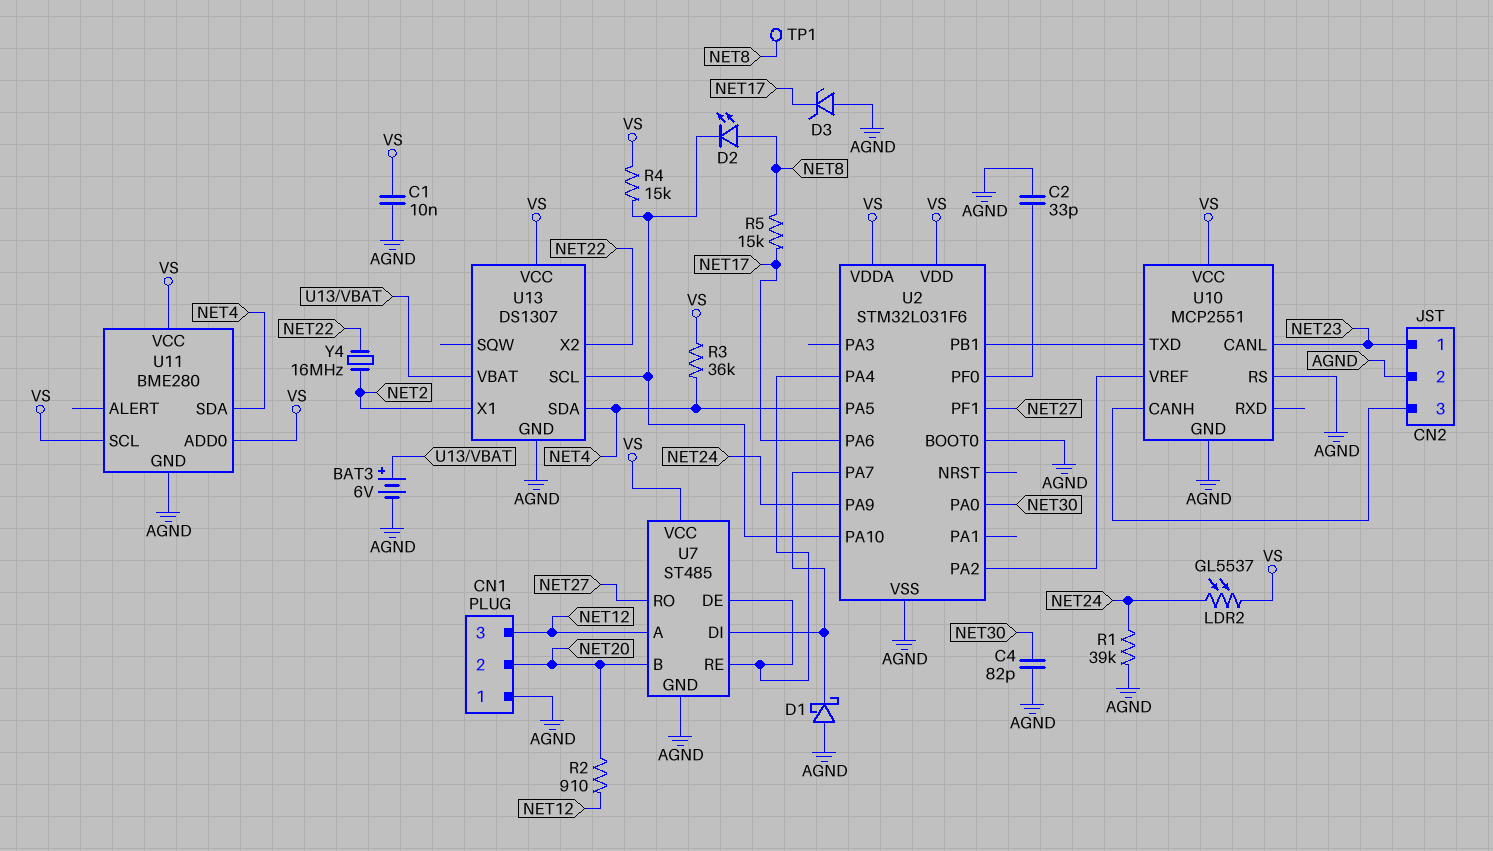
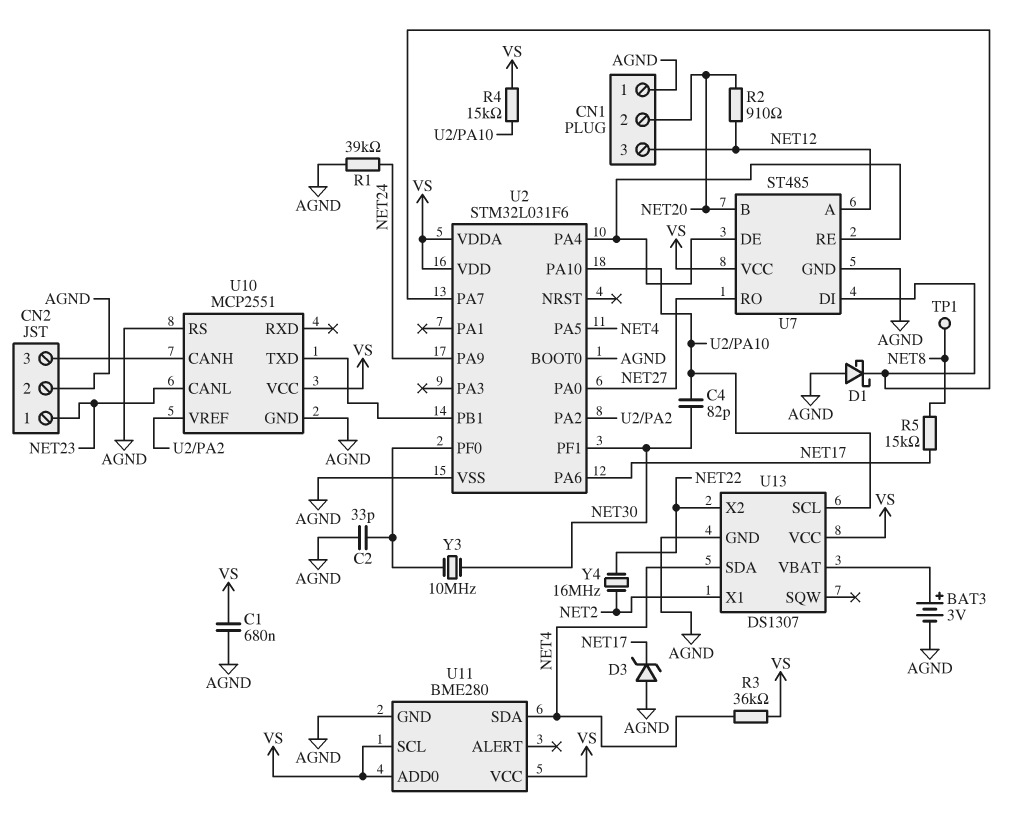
BAT3: 6V (plus U13/VBAT, minus AGND) -> 3V (plus U13/VBAT, minus AGND)
C1: 10nF (AGND, VS) -> 680nF (AGND, VS)
C4: 82pF (AGND, NET30) -> 82pF (NET30, U2/PA10)
D2: LED (A NET8, K U2/PA10) -> none
LDR2: GL5537 (NET24, VS) -> none
U2 pin PA0: NET30 -> NET27
U2 pin PF1: NET27 -> NET30
Y3: none -> 10MHz (NET30, U2/PF0)

